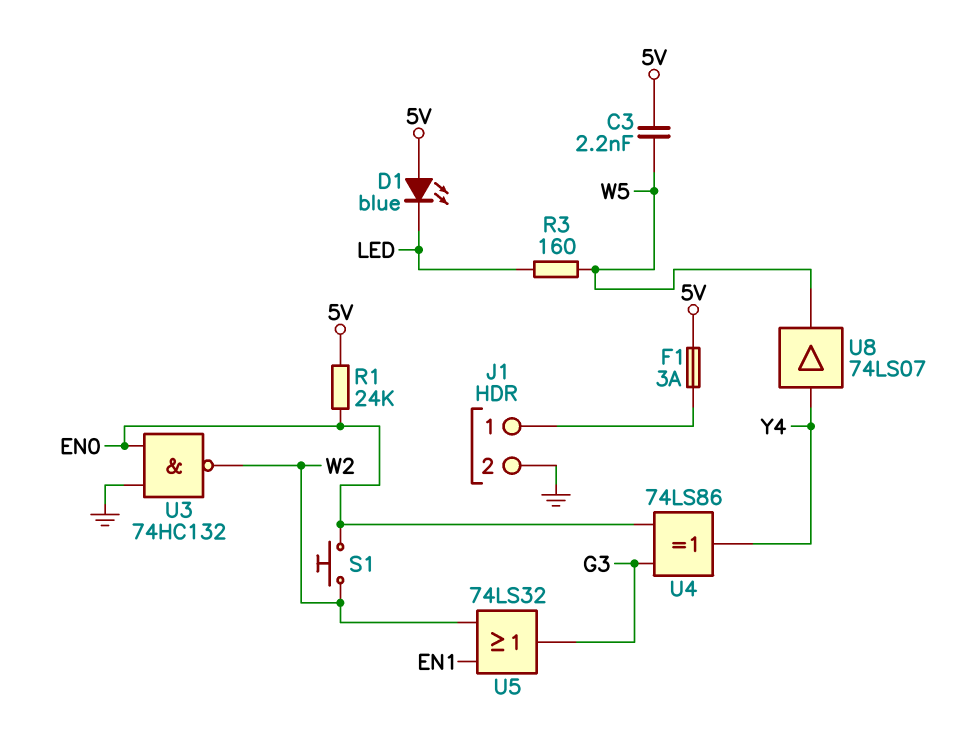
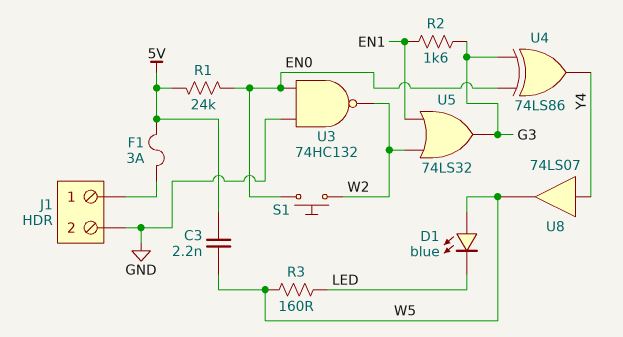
D1: LED blue (A 5V, K LED) -> LED blue (A W5, K LED)
R2: none -> 1.6k (EN1, G3)

